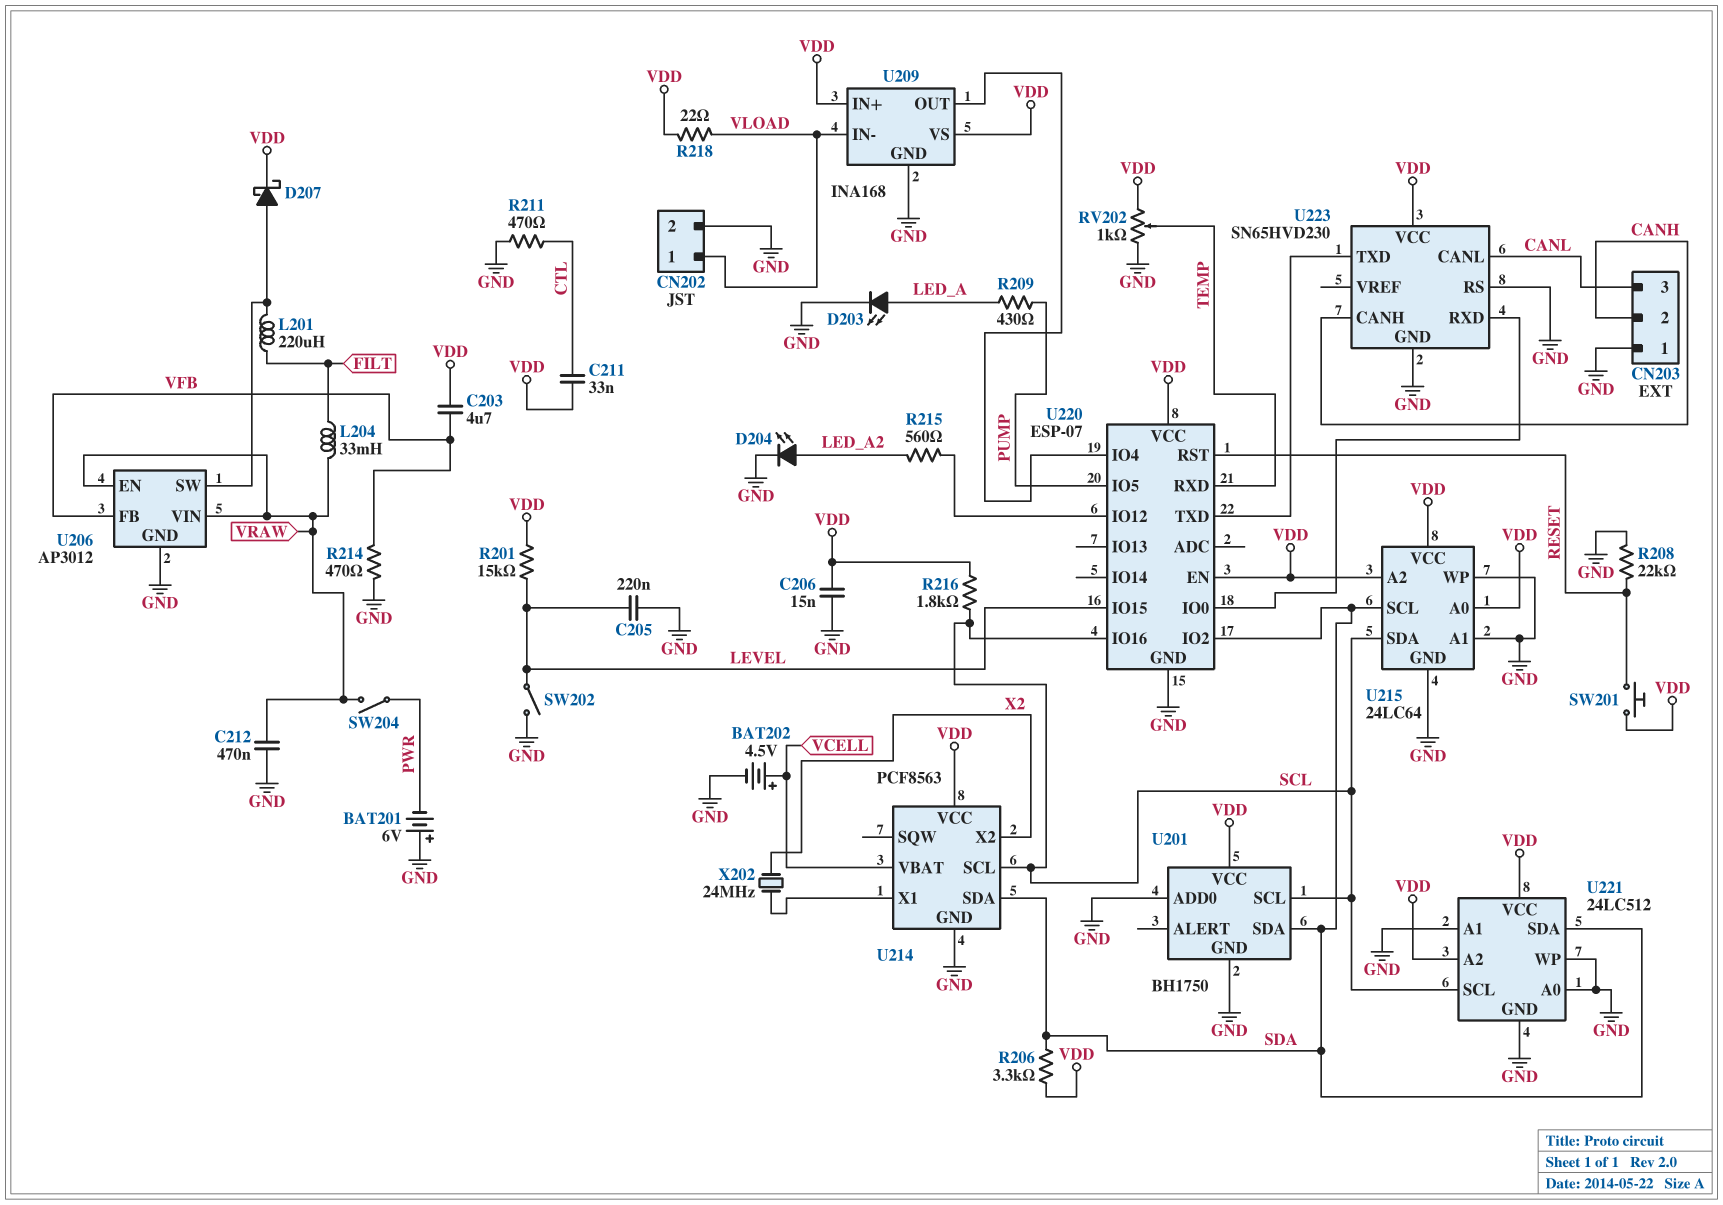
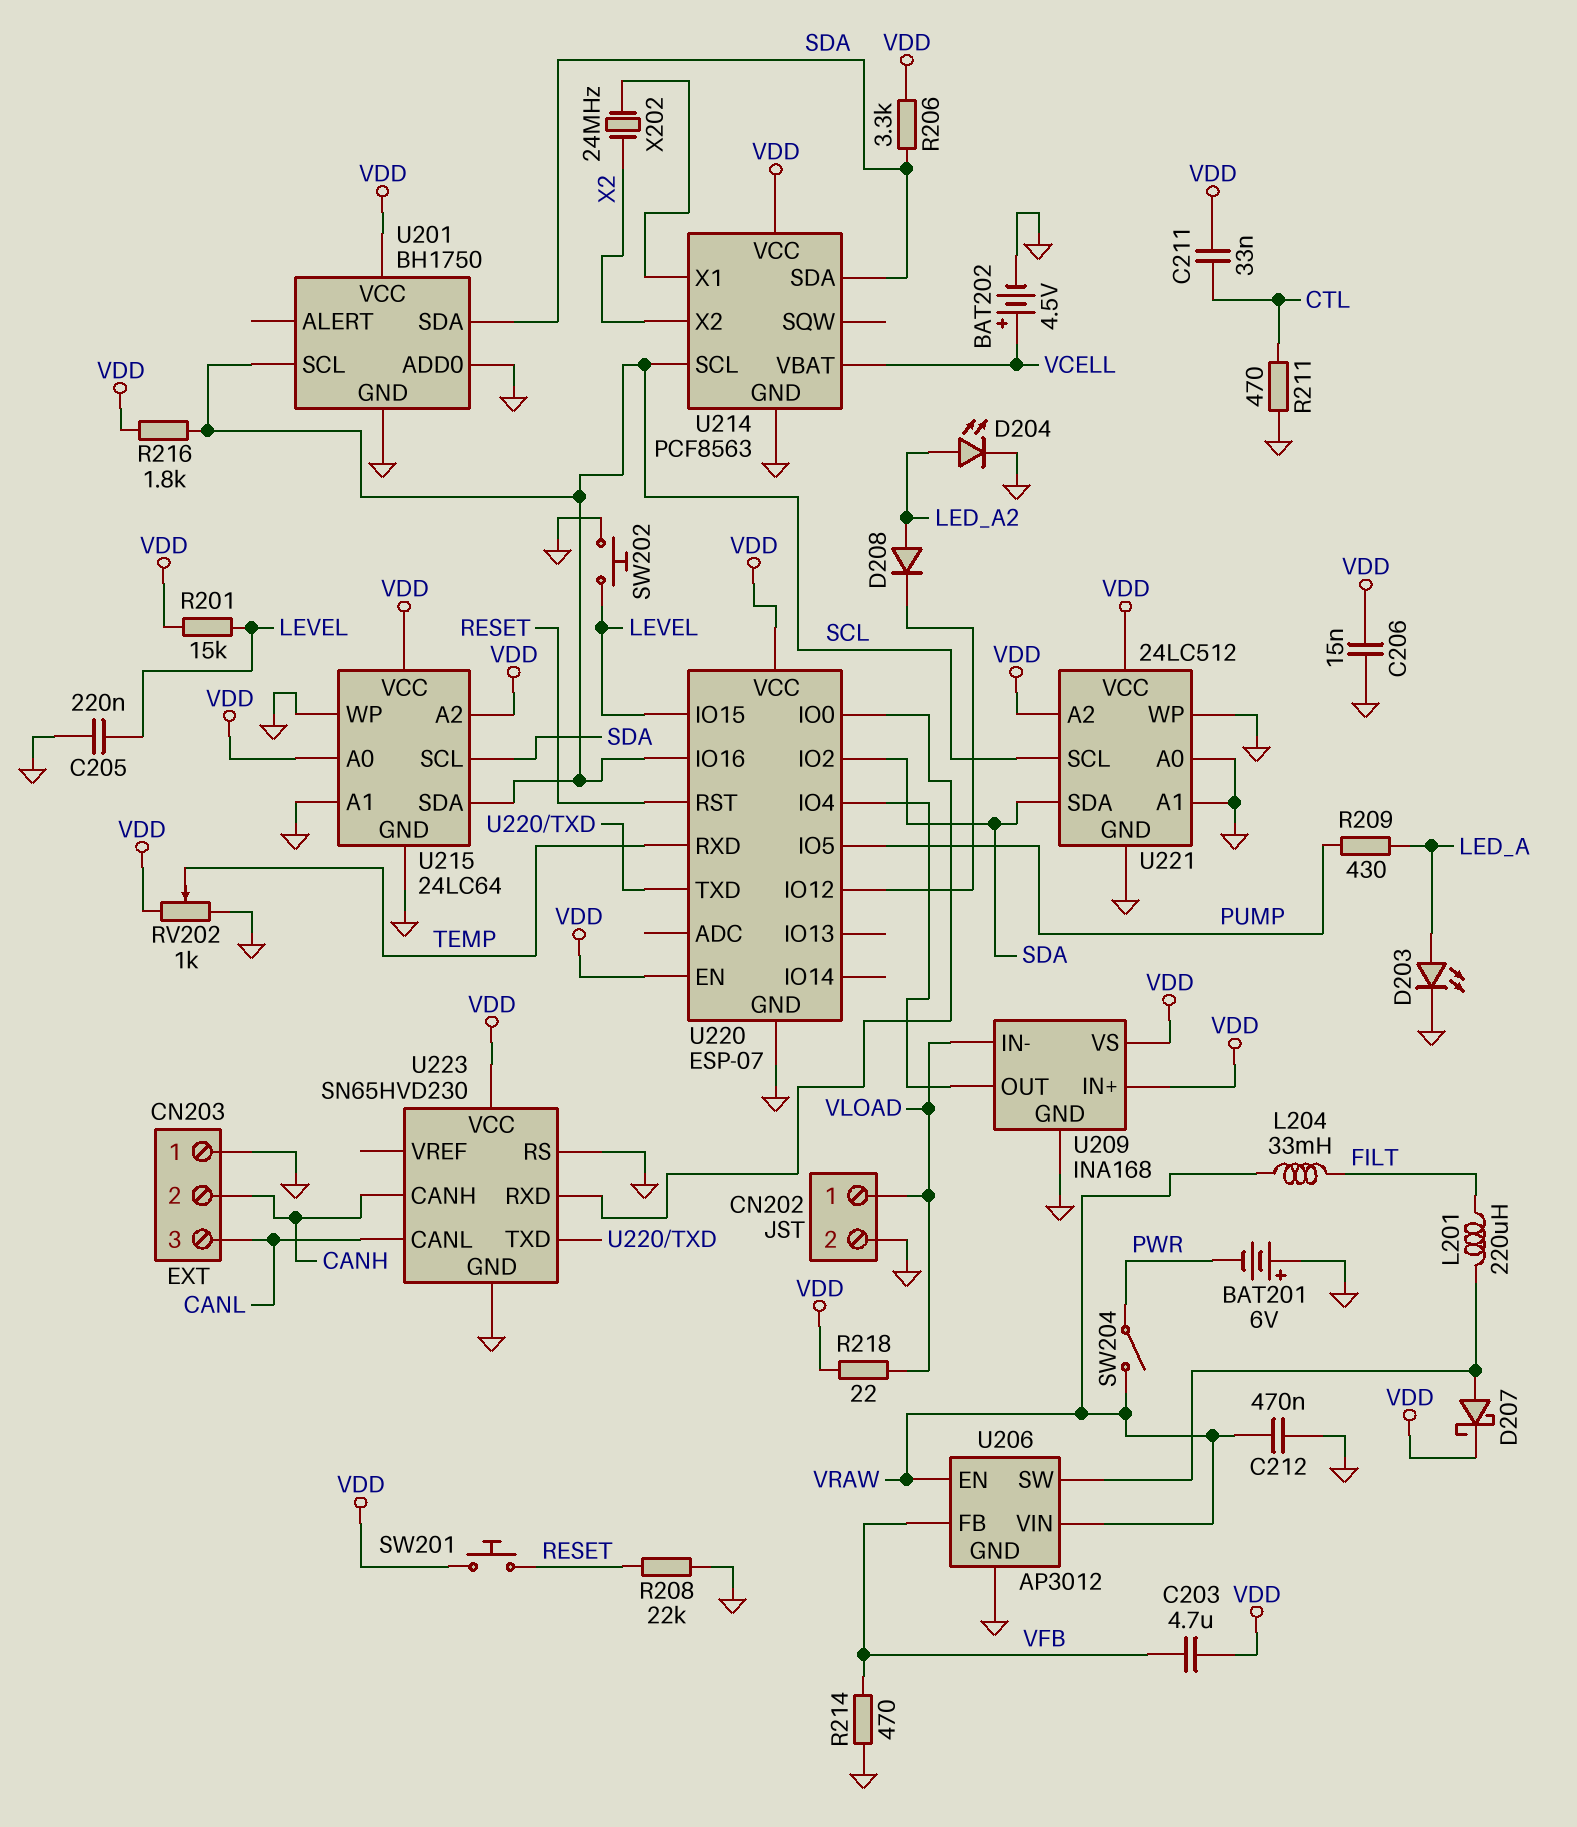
D208: none -> diode (A LED_A2, K U220/IO12)
R215: 560 (LED_A2, U220/IO12) -> none
SW202: switch (GND, LEVEL) -> button (GND, LEVEL)

